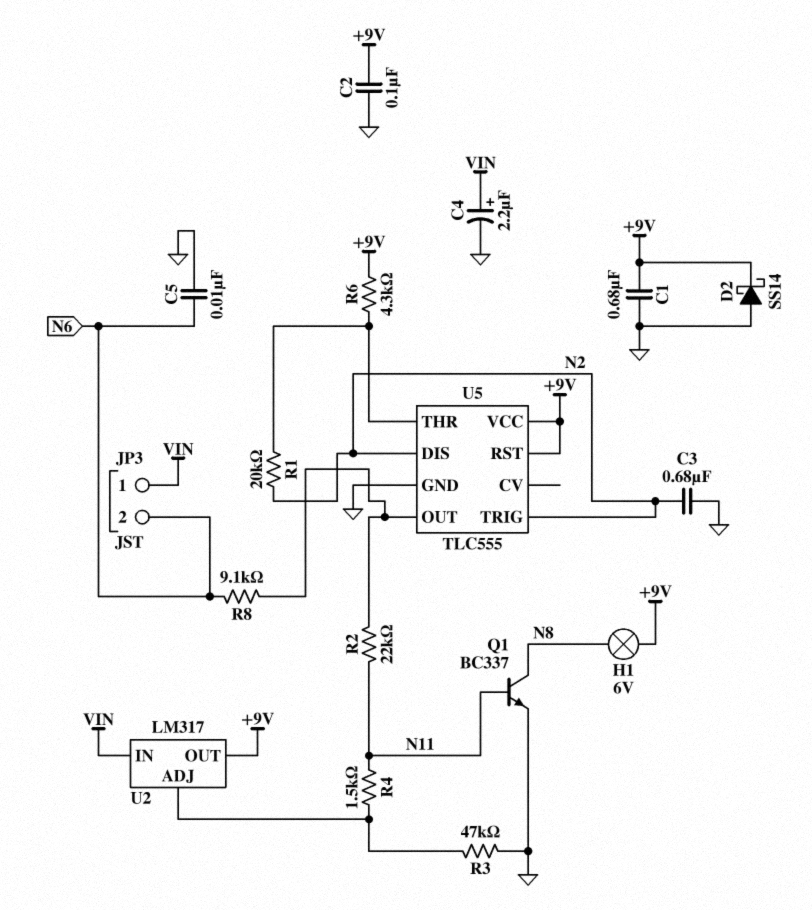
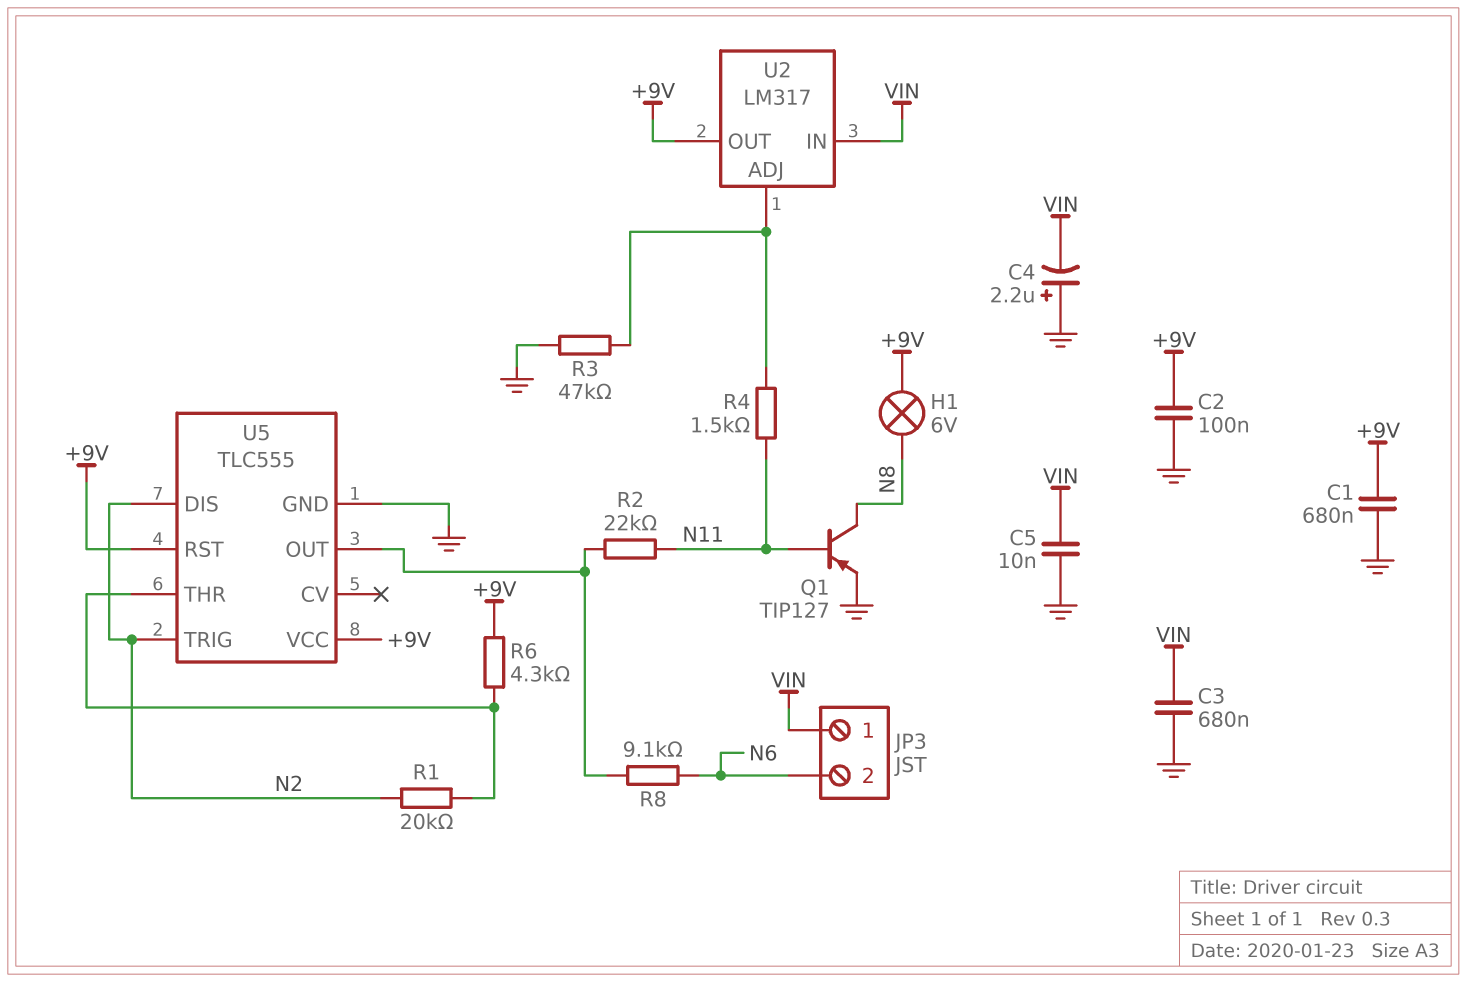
C3: 680nF (GND, N2) -> 680nF (GND, VIN)
C4: 2.2uF (plus VIN, minus GND) -> 2.2uF (plus GND, minus VIN)
C5: 10nF (GND, N6) -> 10nF (GND, VIN)
D2: schottky SS14 (A GND, K +9V) -> none
Q1: NPN BC337 (B N11, C N8, E GND) -> PNP TIP127 (B N11, C N8, E GND)

